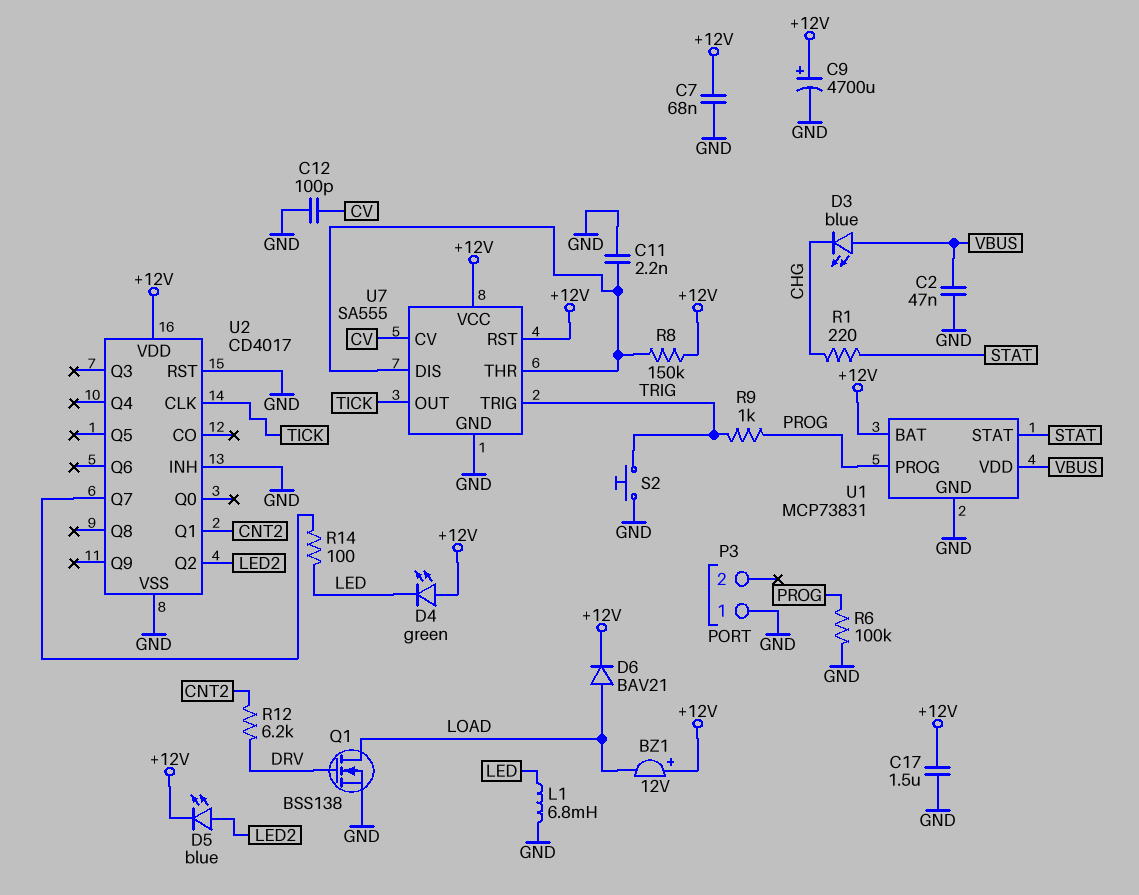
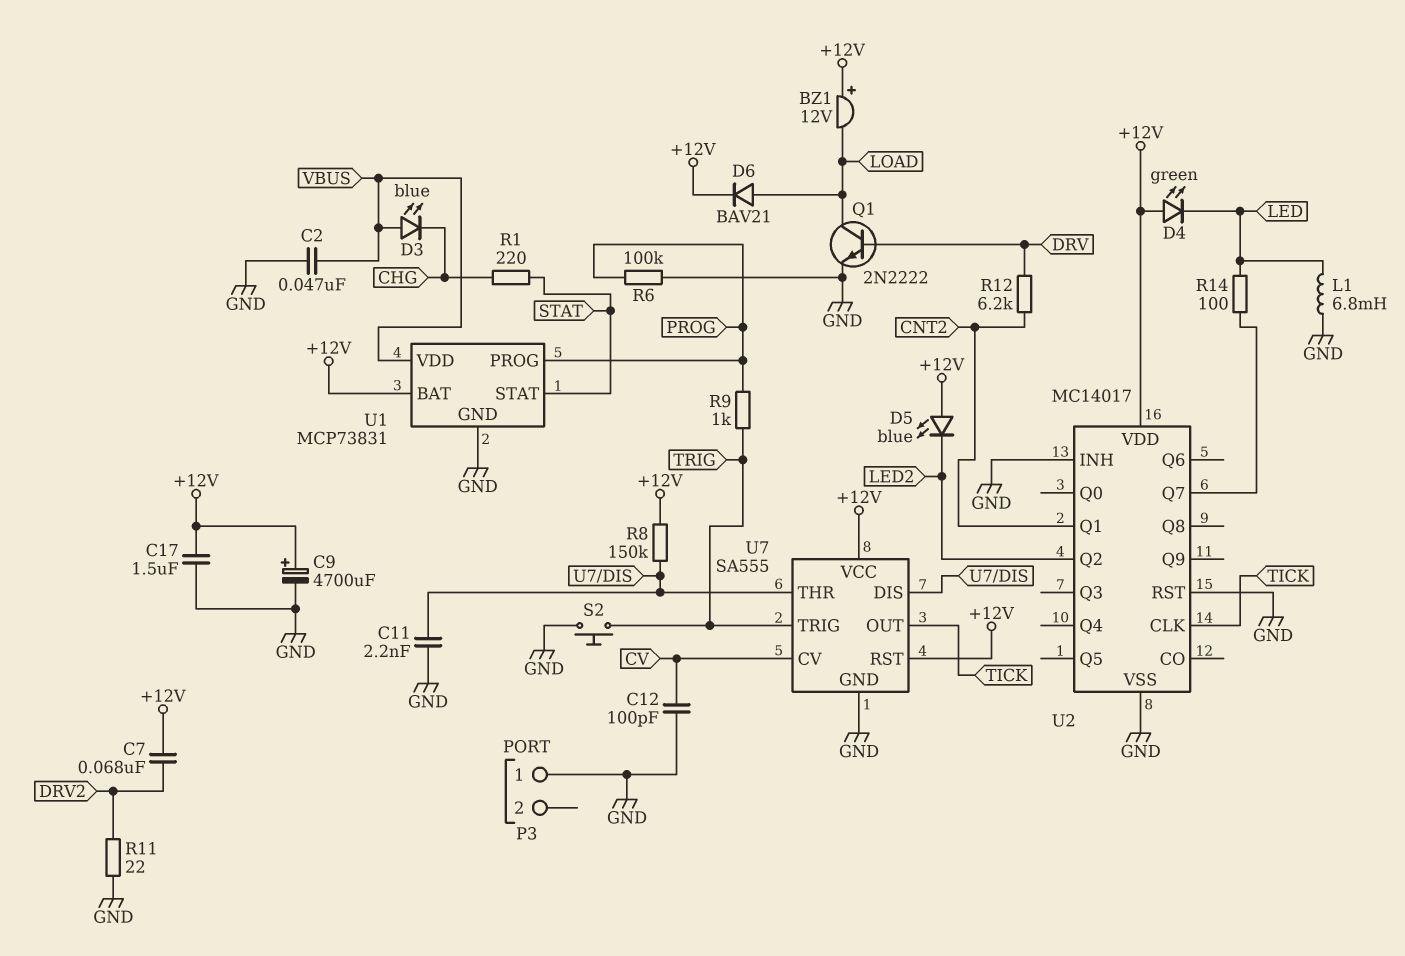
C7: 68nF (+12V, GND) -> 68nF (+12V, DRV2)
D5: LED blue (A LED2, K +12V) -> LED blue (A +12V, K LED2)
Q1: NMOS BSS138 (G DRV, D LOAD, S GND) -> NPN 2N2222 (B DRV, C LOAD, E GND)
R11: none -> 22 (DRV2, GND)
U2: CD4017 -> MC14017

